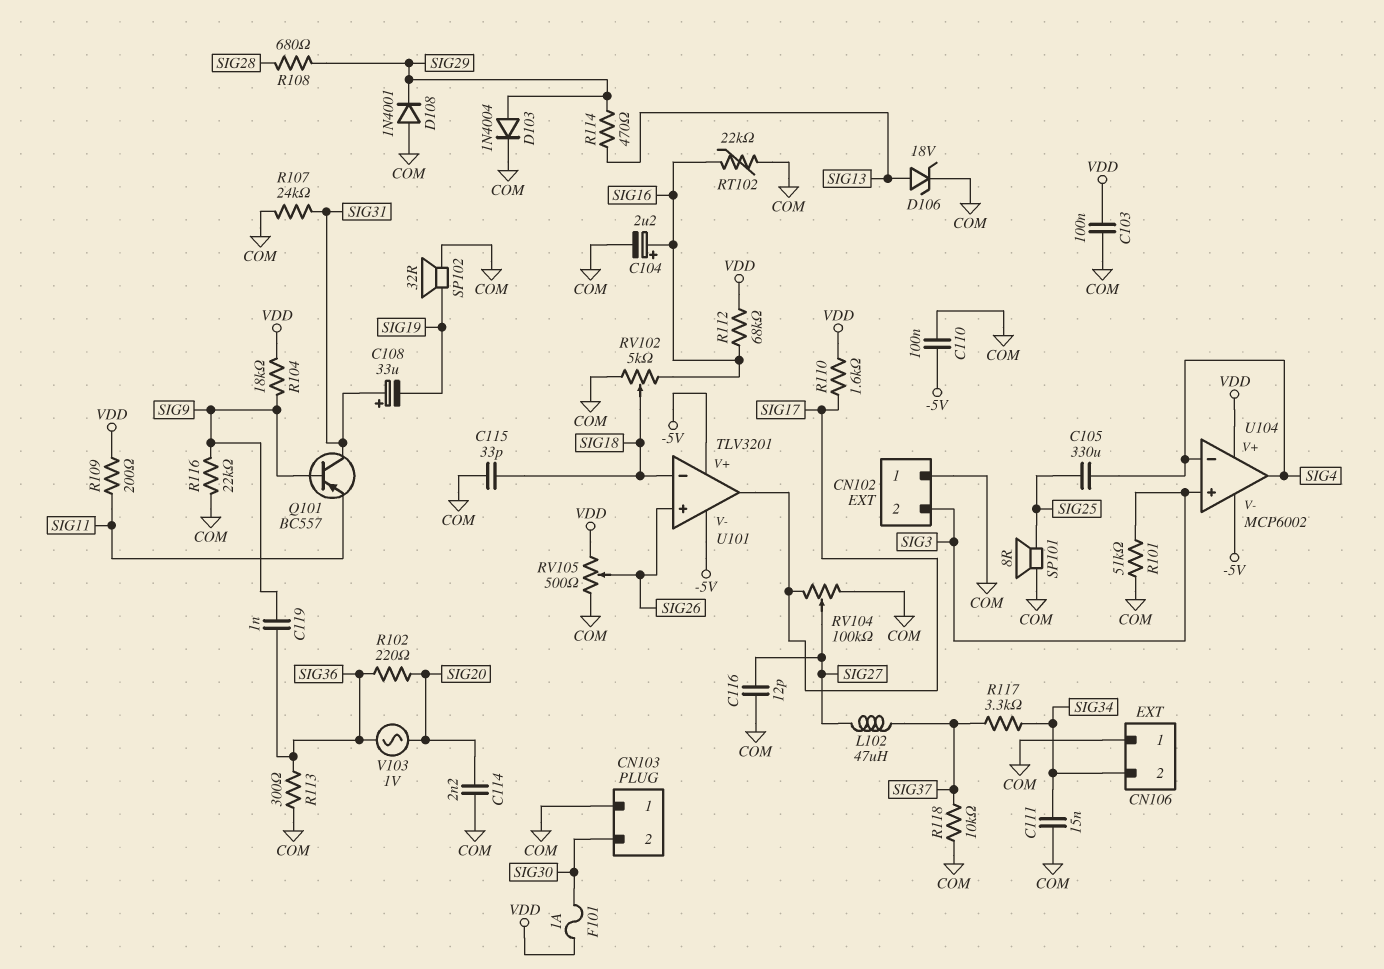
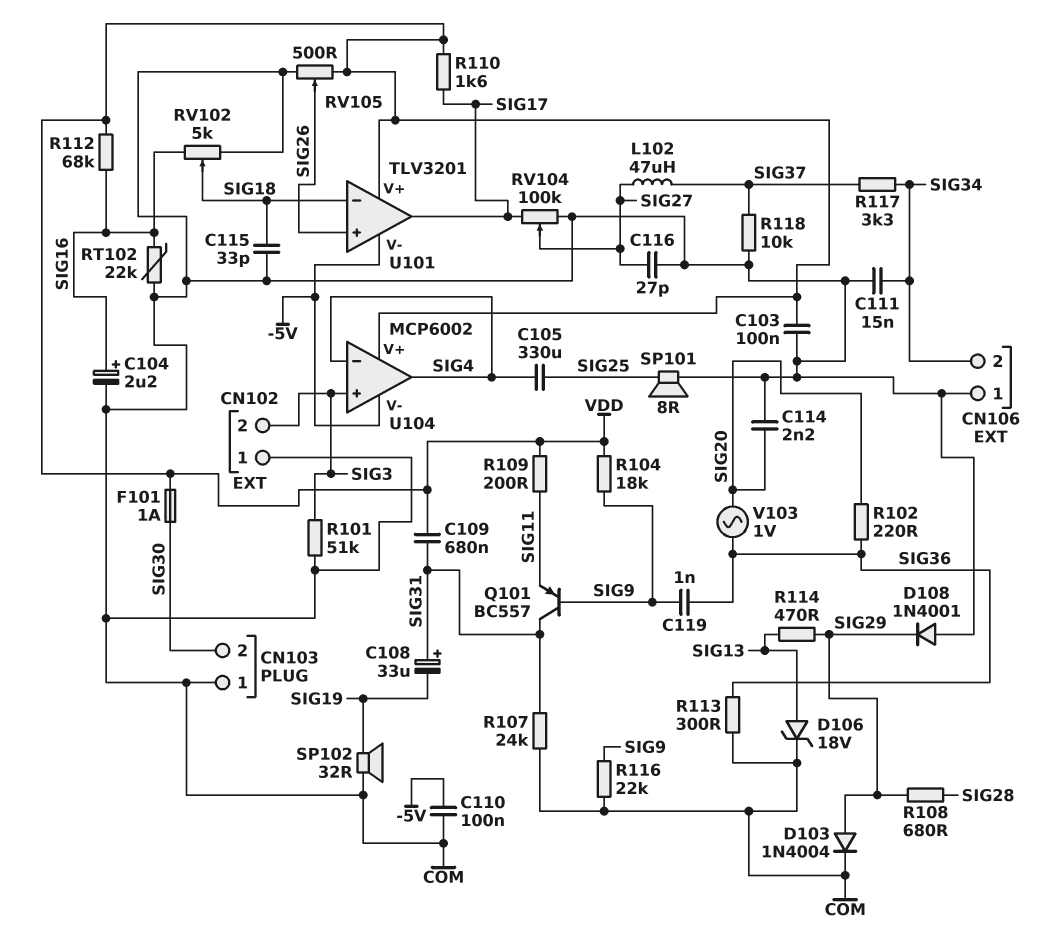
C109: none -> 680nF (SIG31, VDD)
C116: 12pF (COM, SIG27) -> 27pF (COM, SIG27)
U101 pin V+: -5V -> VDD

